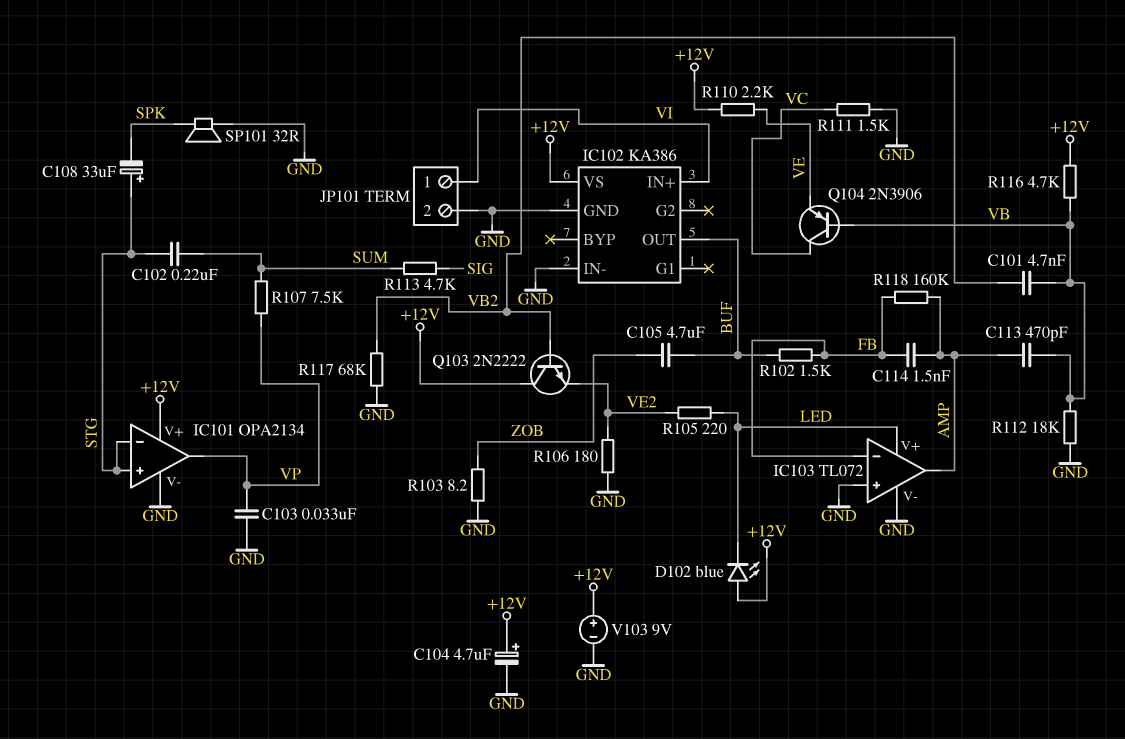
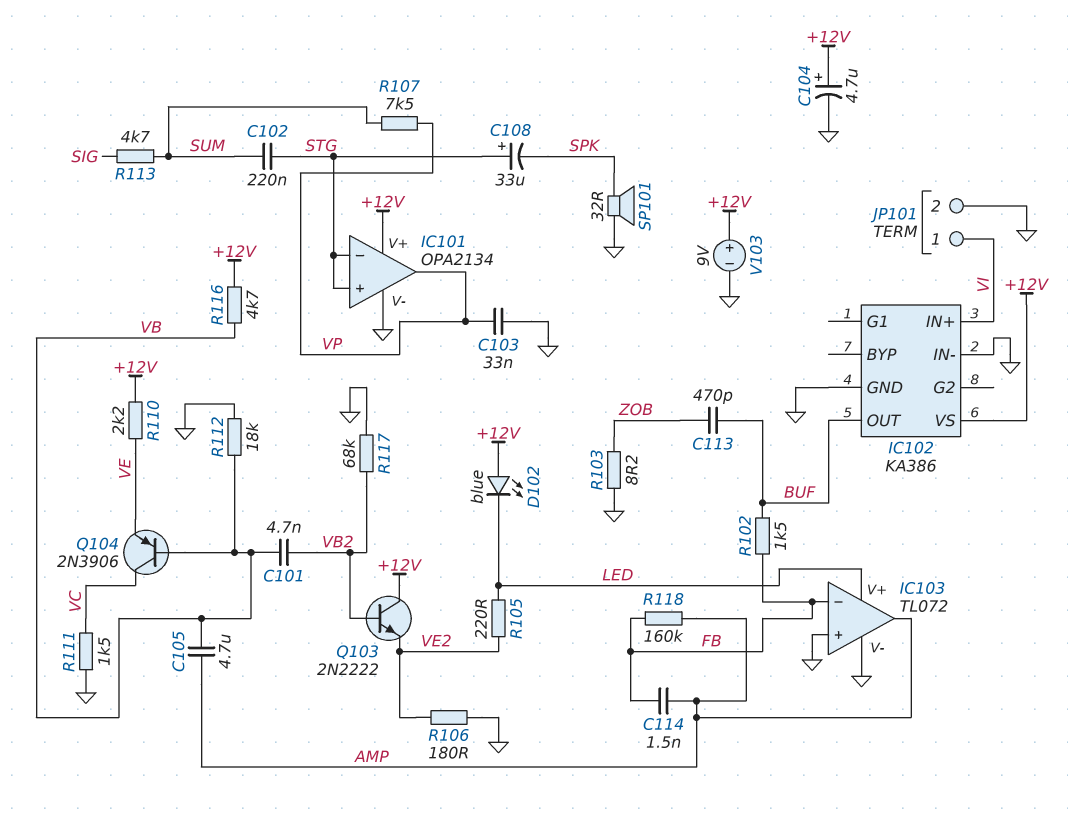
C105: 4.7uF (BUF, ZOB) -> 4.7uF (AMP, VB)
C113: 470pF (AMP, VB) -> 470pF (BUF, ZOB)

